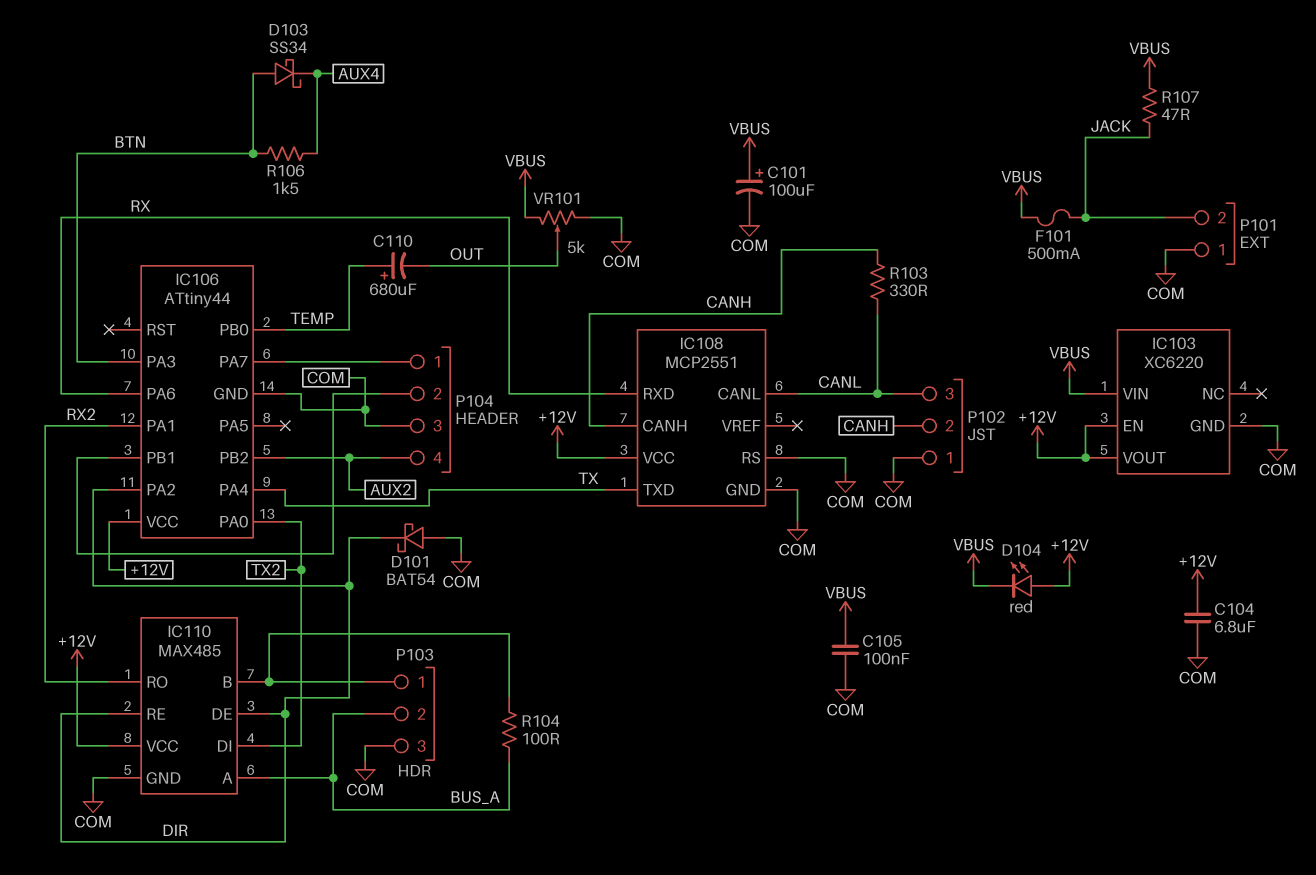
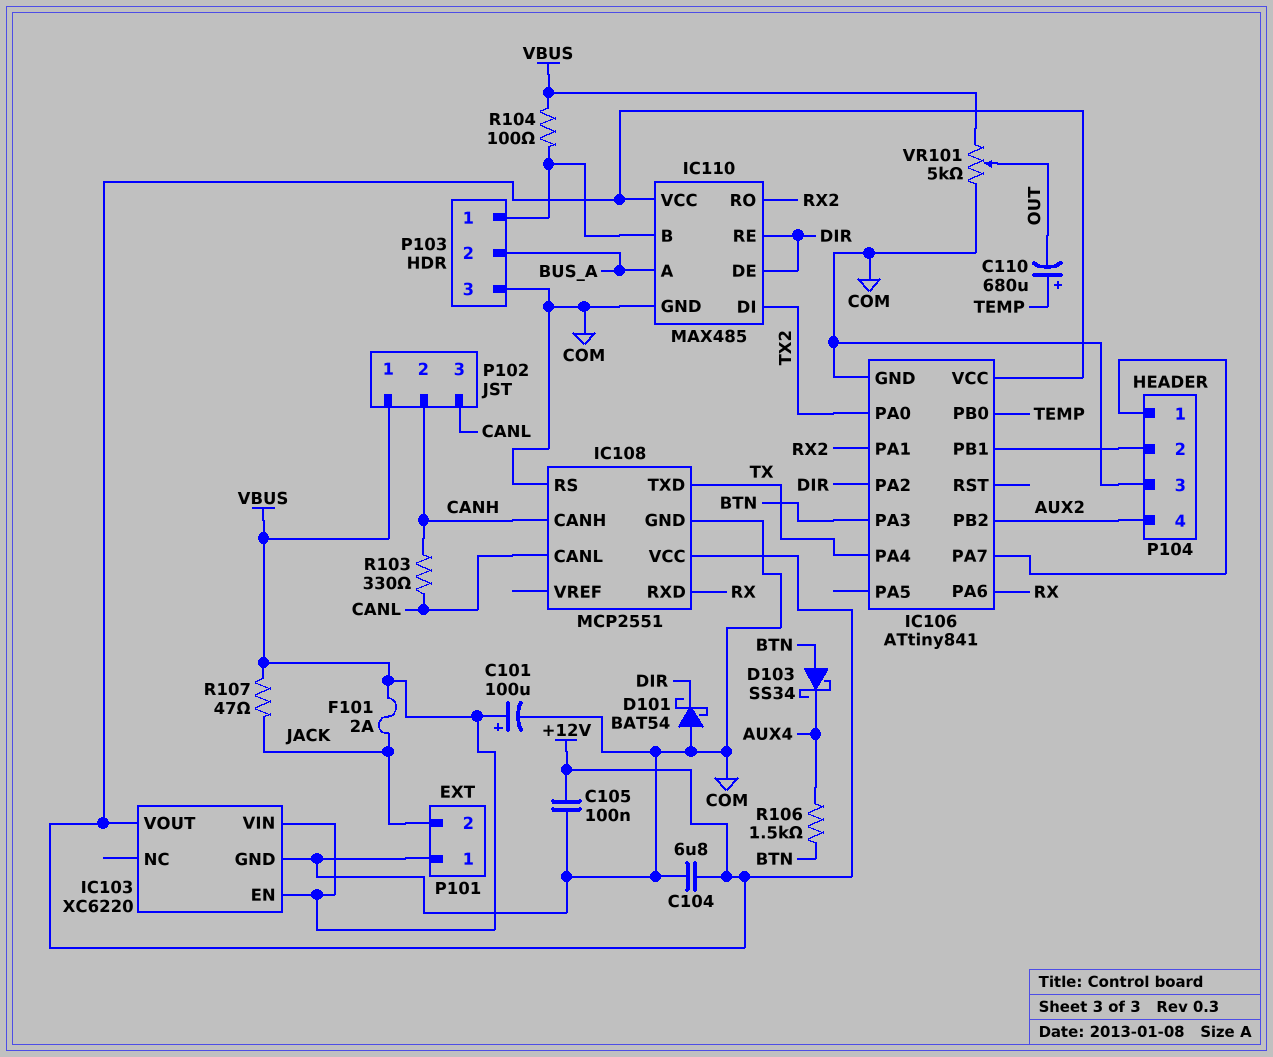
C105: 100nF (COM, VBUS) -> 100nF (+12V, COM)
D104: LED red (A +12V, K VBUS) -> none
F101: 500mA (JACK, VBUS) -> 2A (JACK, VBUS)
IC103 pin EN: +12V -> VBUS
IC106: ATtiny44 -> ATtiny841
P102 pin 1: COM -> VBUS
R104: 100 (BUS_A, IC110/B) -> 100 (IC110/B, VBUS)

